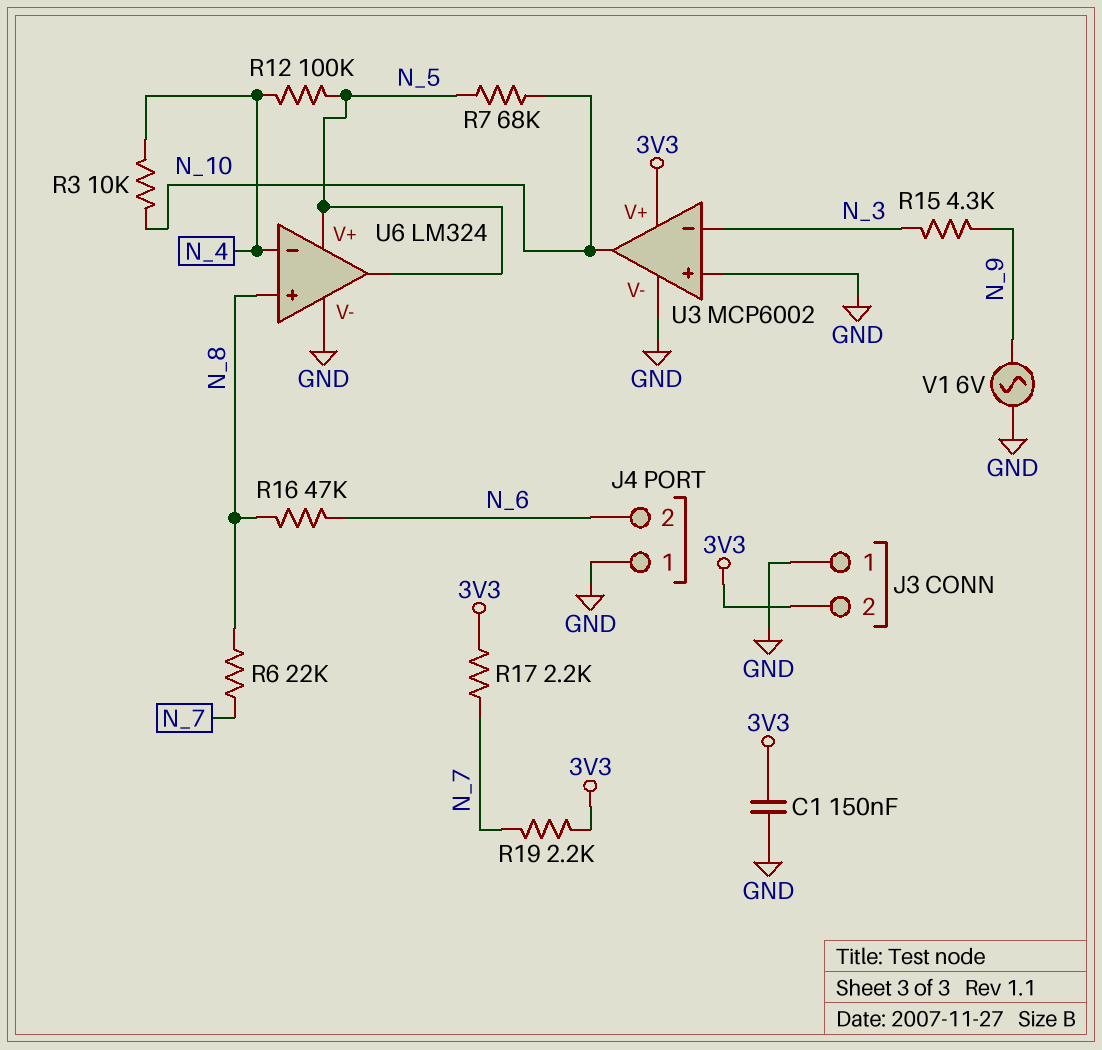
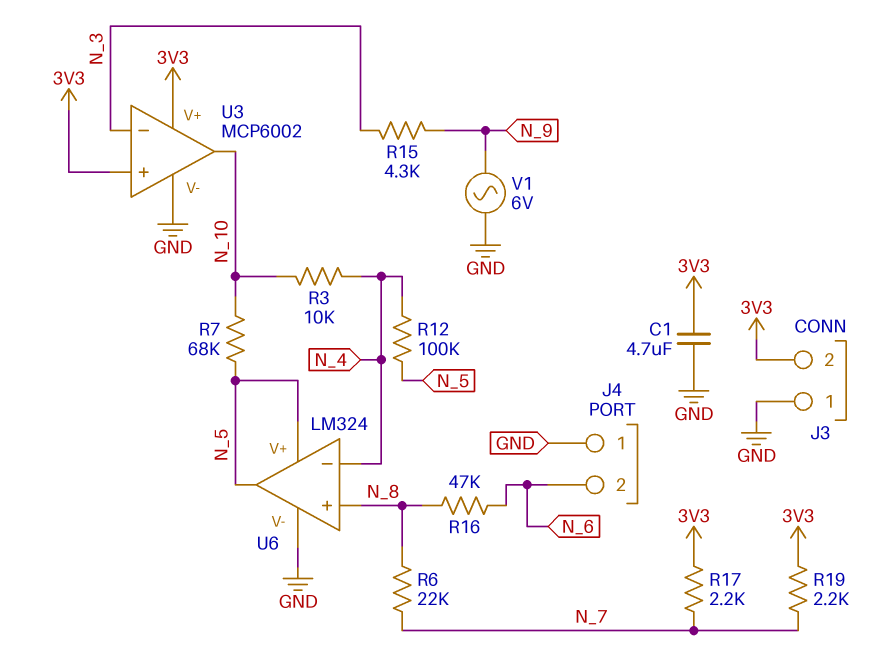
C1: 150nF (3V3, GND) -> 4.7uF (3V3, GND)
U3 pin in+: GND -> 3V3

